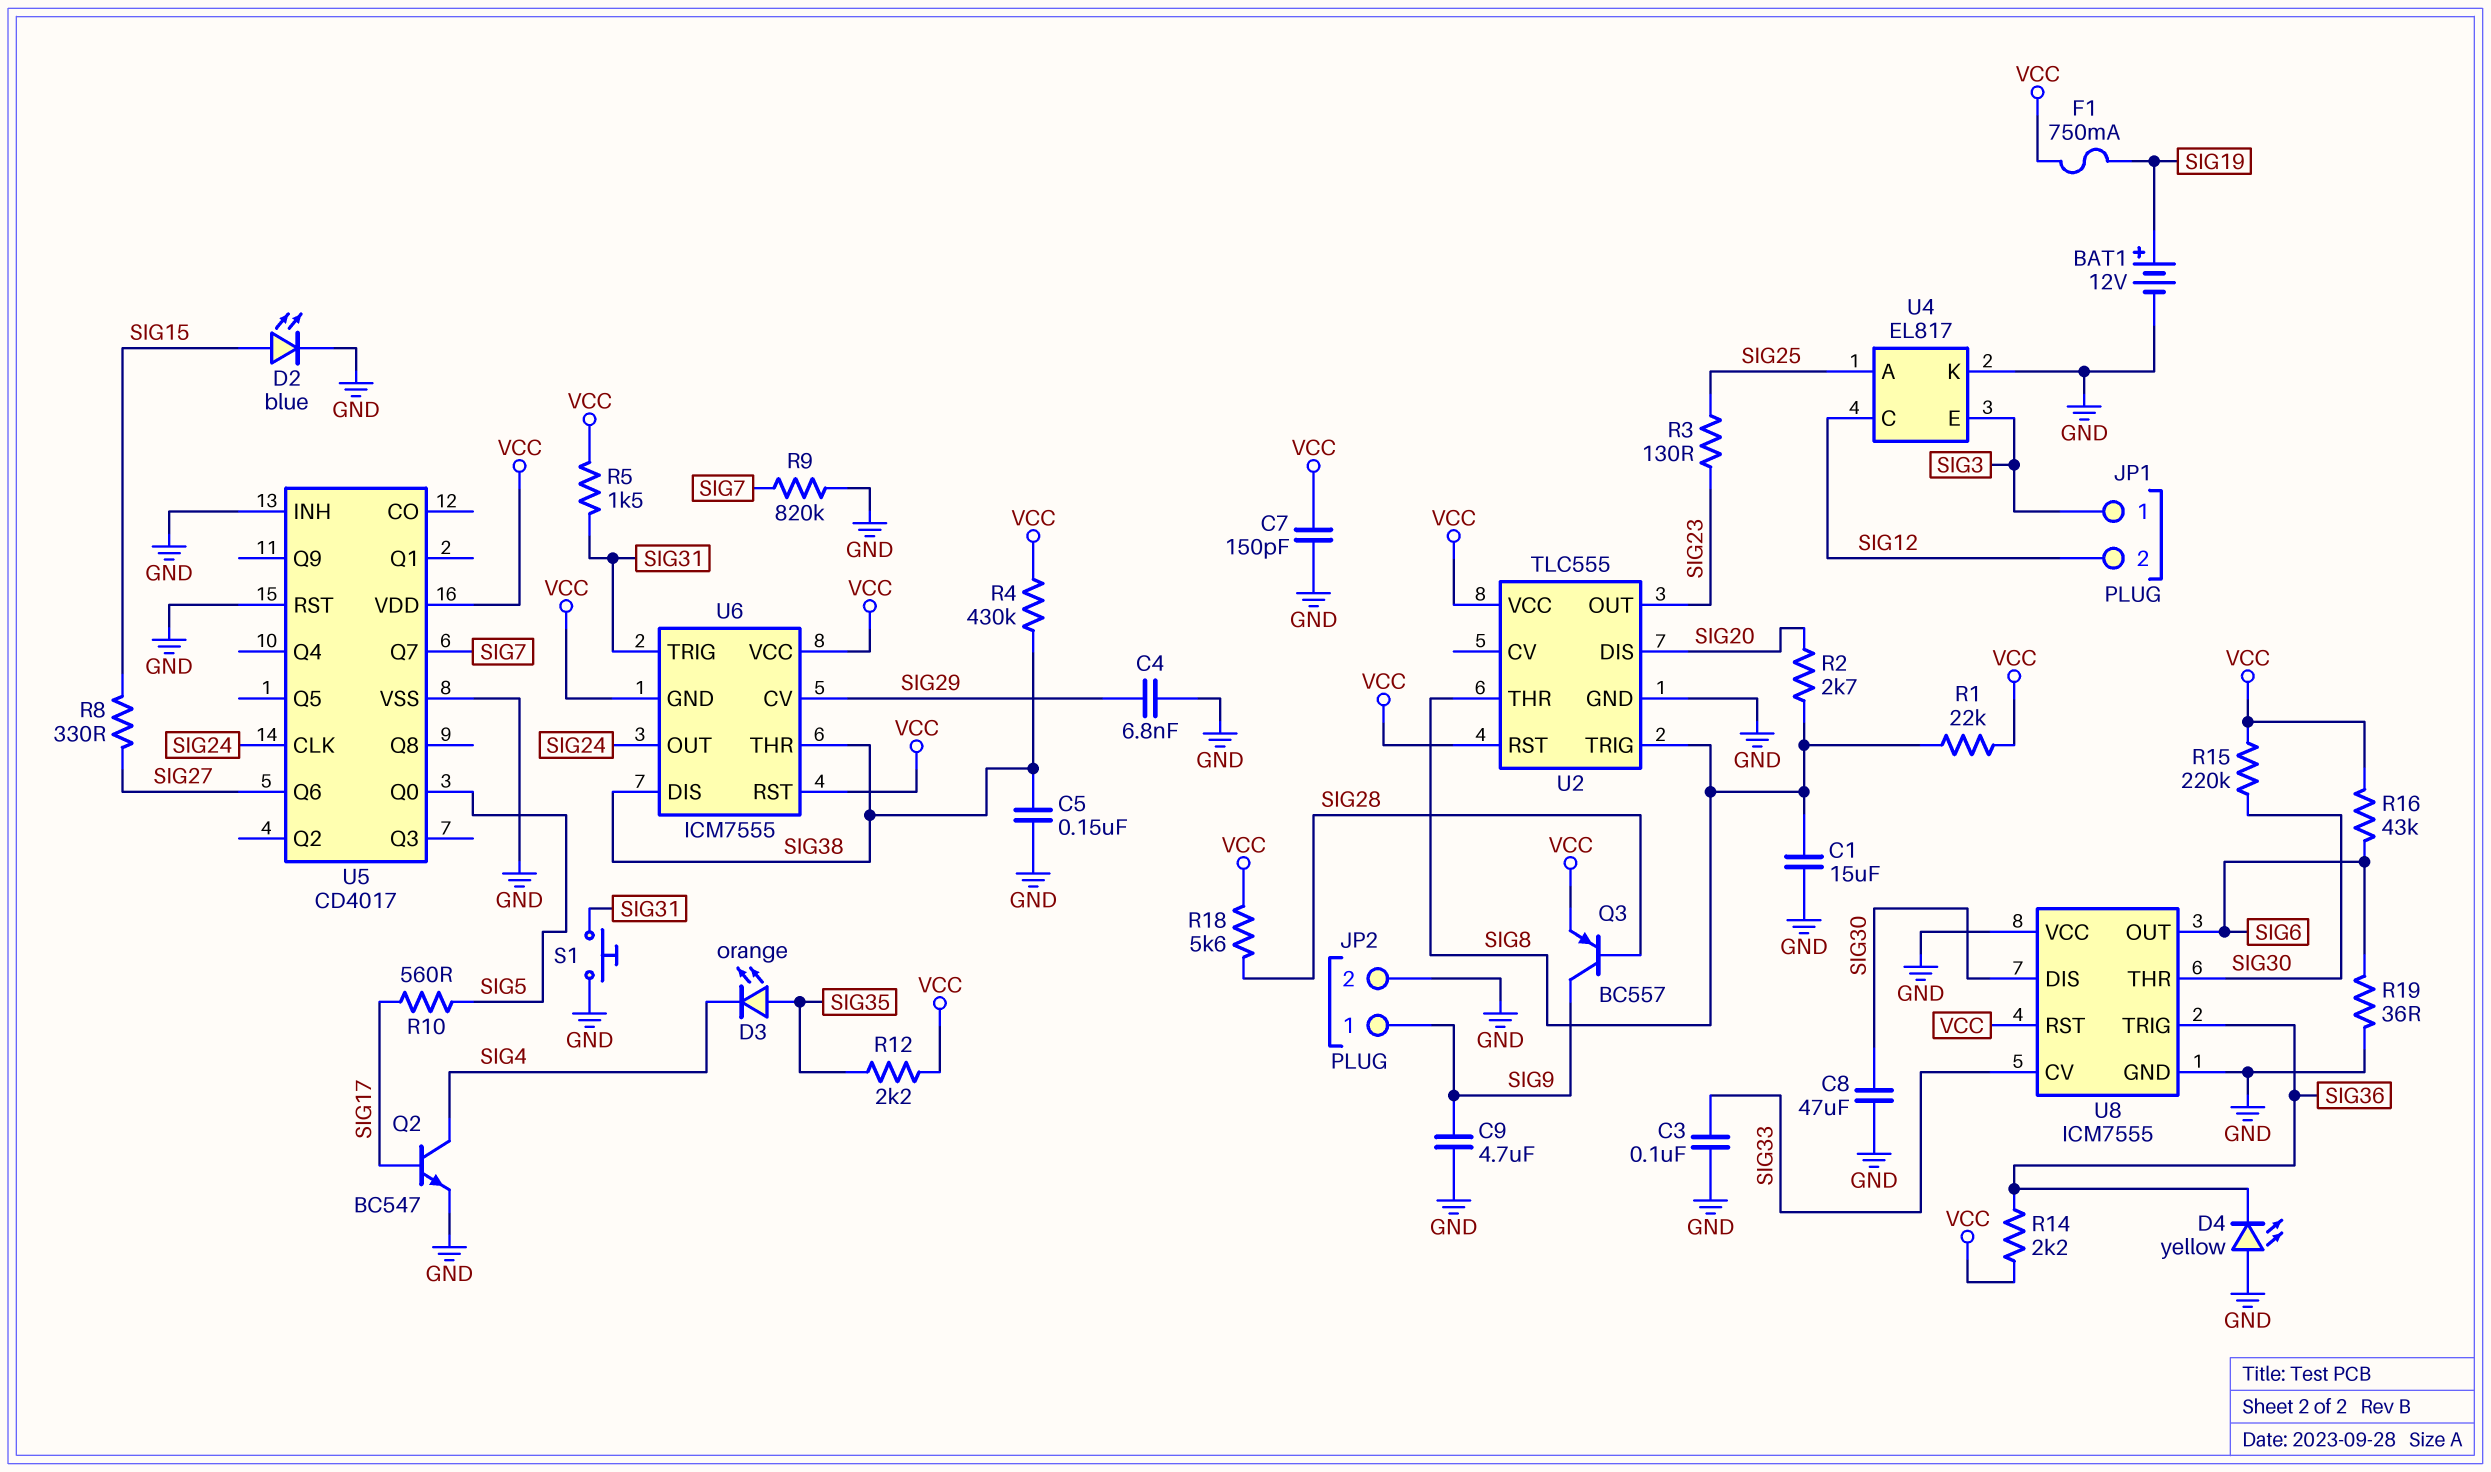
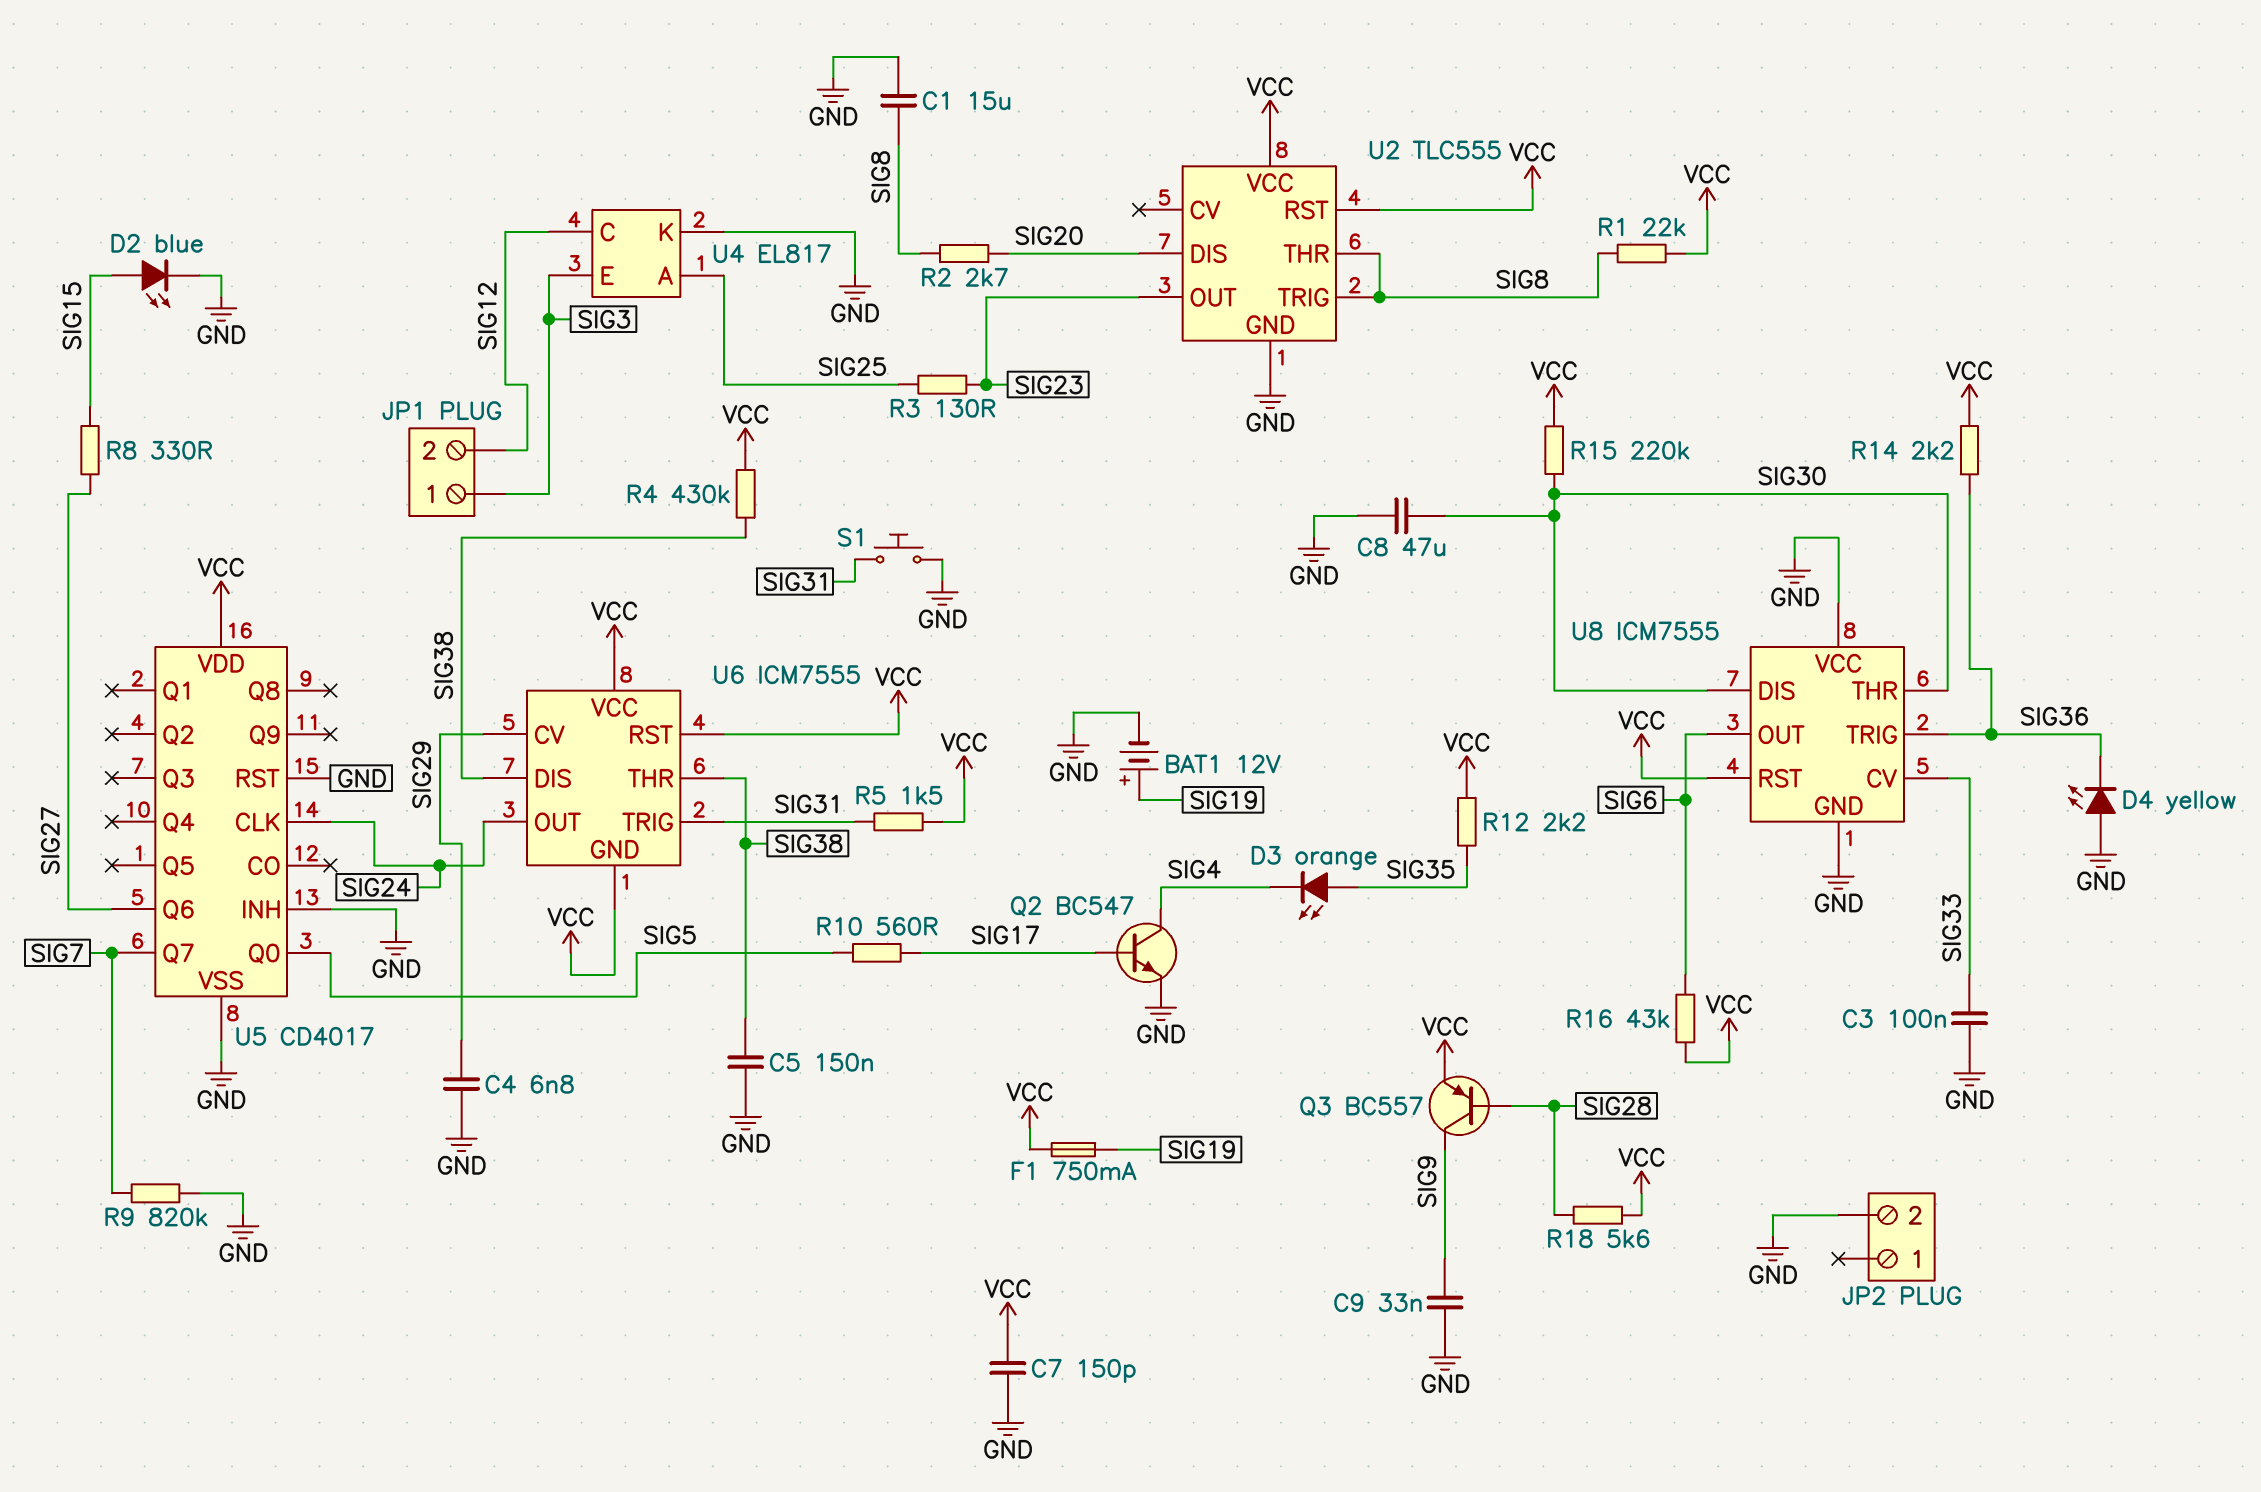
C9: 4.7uF (GND, SIG9) -> 33nF (GND, SIG9)
JP2 pin 1: SIG9 -> none
R19: 36 (GND, SIG6) -> none

